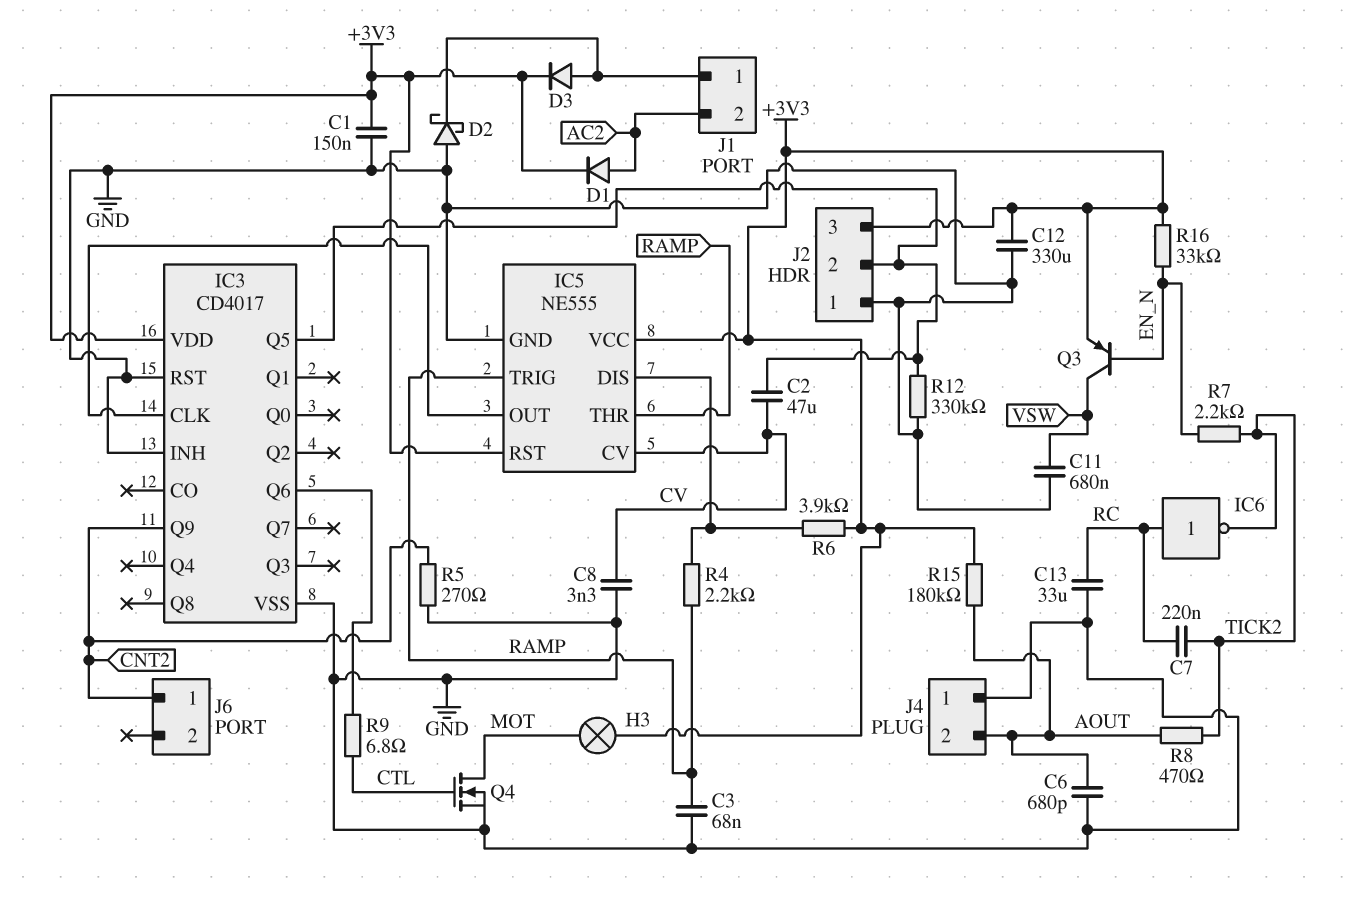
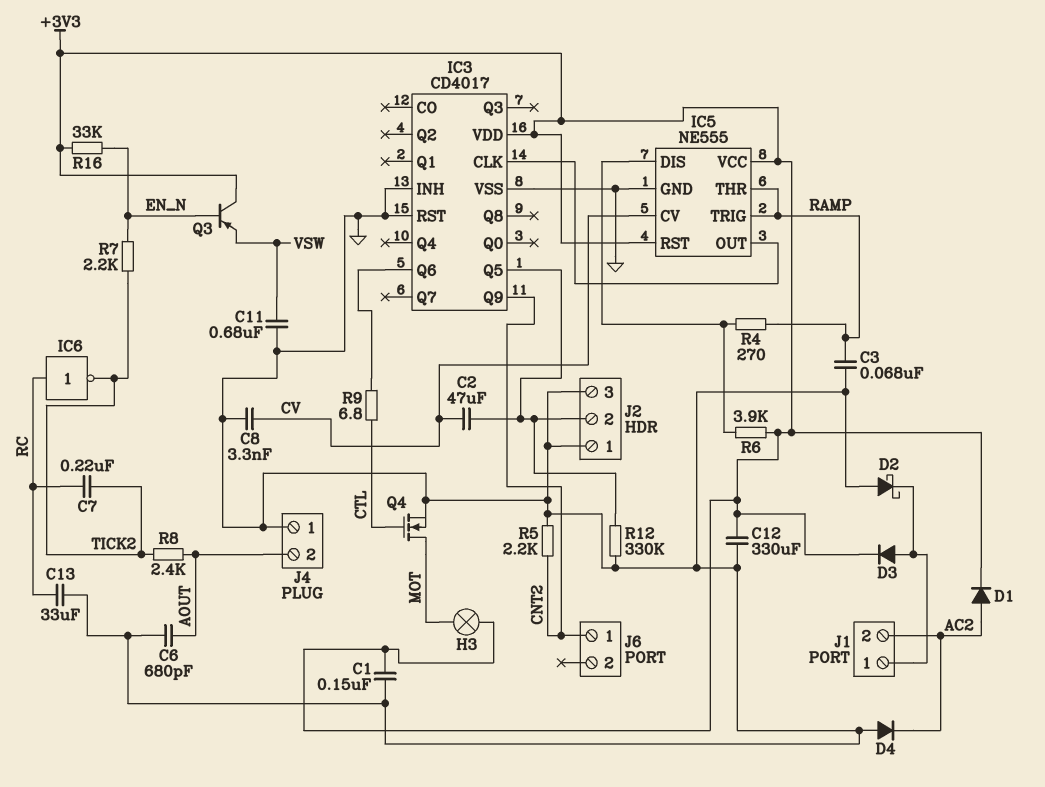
D4: none -> diode (A GND, K AC2)
J2 pin 3: +3V3 -> GND
Q3: PNP (B EN_N, C VSW, E +3V3) -> PNP (B EN_N, C +3V3, E VSW)
R4: 2.2k (IC5/DIS, RAMP) -> 270 (IC5/DIS, RAMP)
R5: 270 (CNT2, GND) -> 2.2k (CNT2, GND)
R8: 470 (AOUT, TICK2) -> 2.4k (AOUT, TICK2)
R15: 180k (+3V3, AOUT) -> none

